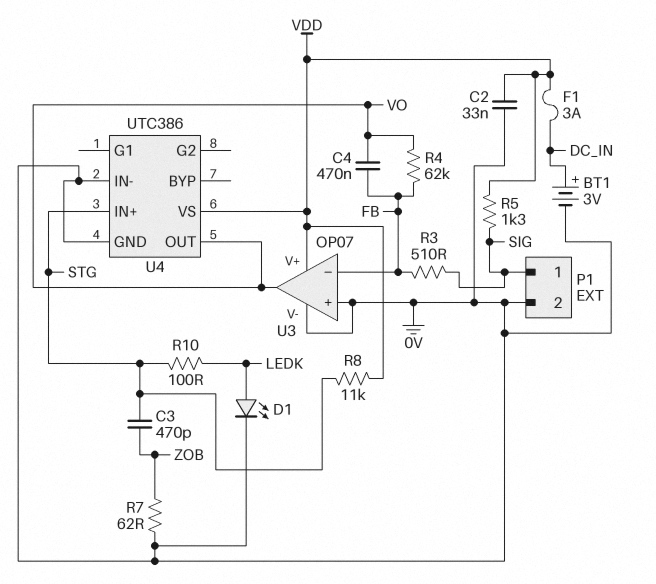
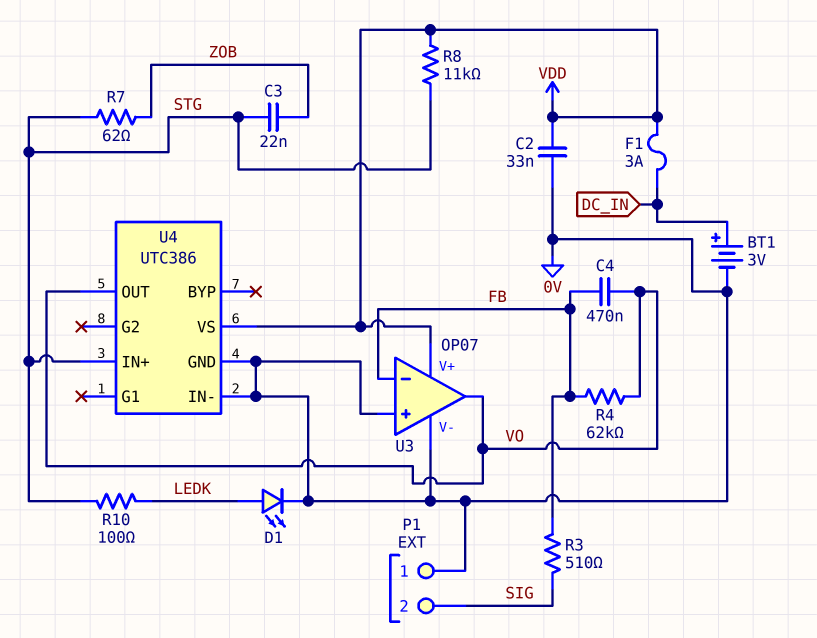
C3: 470pF (STG, ZOB) -> 22nF (STG, ZOB)
P1 pin 1: SIG -> 0V
P1 pin 2: 0V -> SIG
R5: 1.3k (SIG, VDD) -> none
R7: 62 (0V, ZOB) -> 62 (STG, ZOB)

